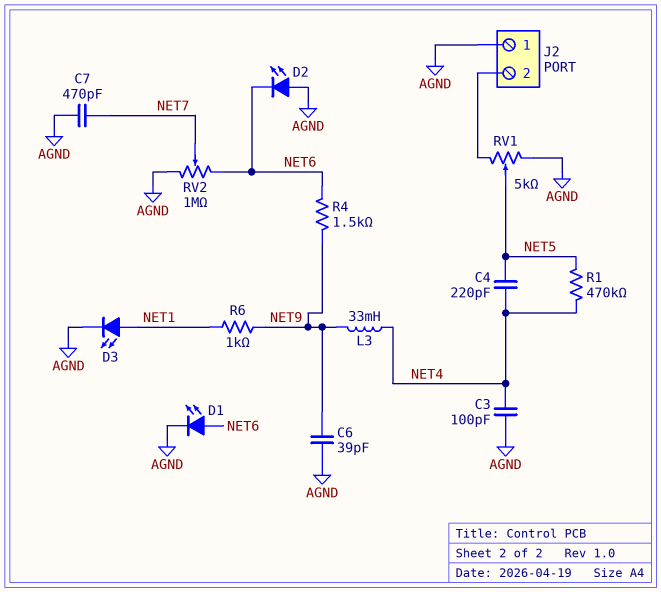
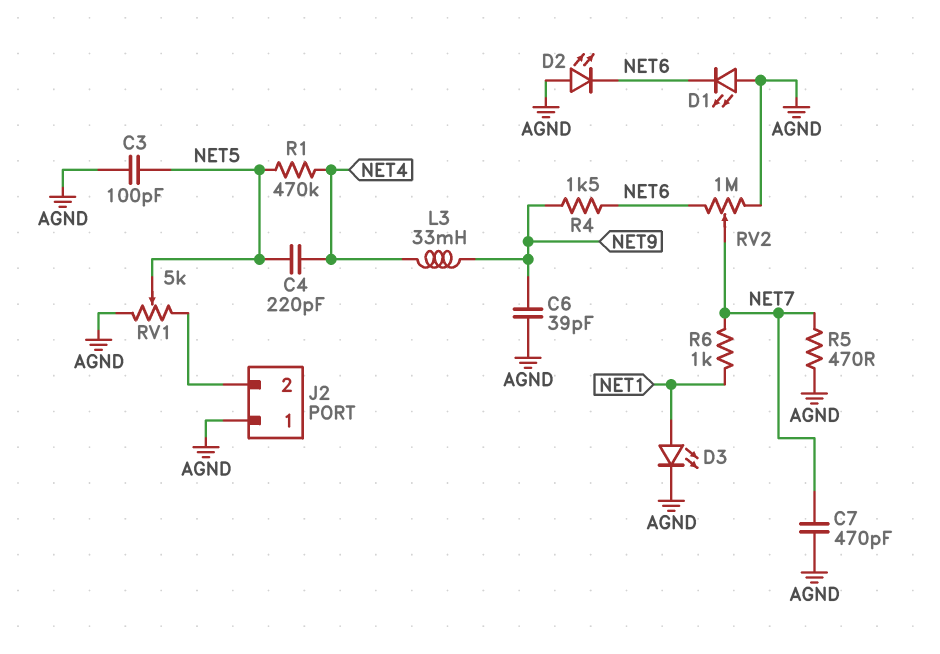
C3: 100pF (AGND, NET4) -> 100pF (AGND, NET5)
D1: LED (A NET6, K AGND) -> LED (A AGND, K NET6)
R5: none -> 470 (AGND, NET7)
R6: 1k (NET1, NET9) -> 1k (NET1, NET7)

